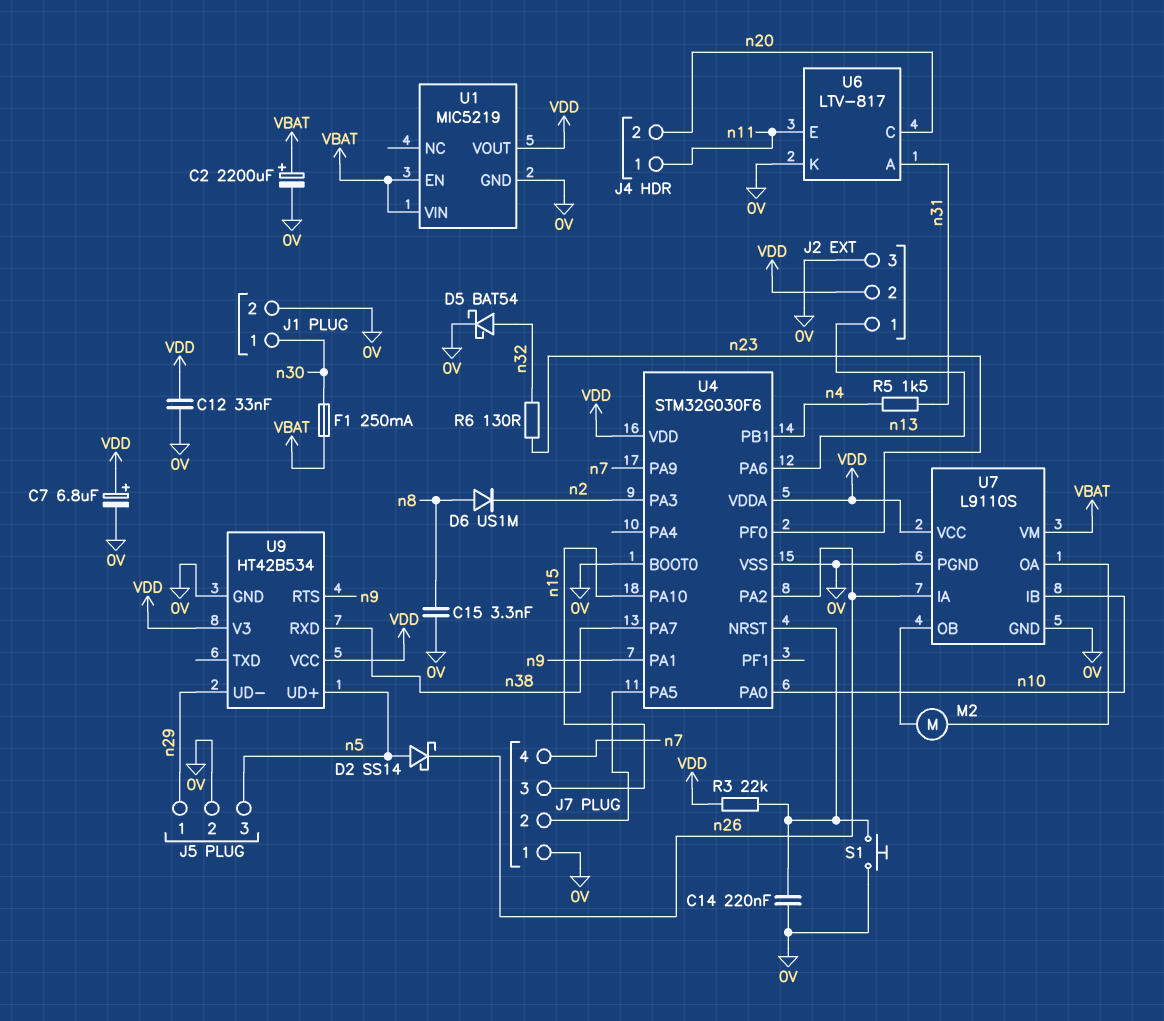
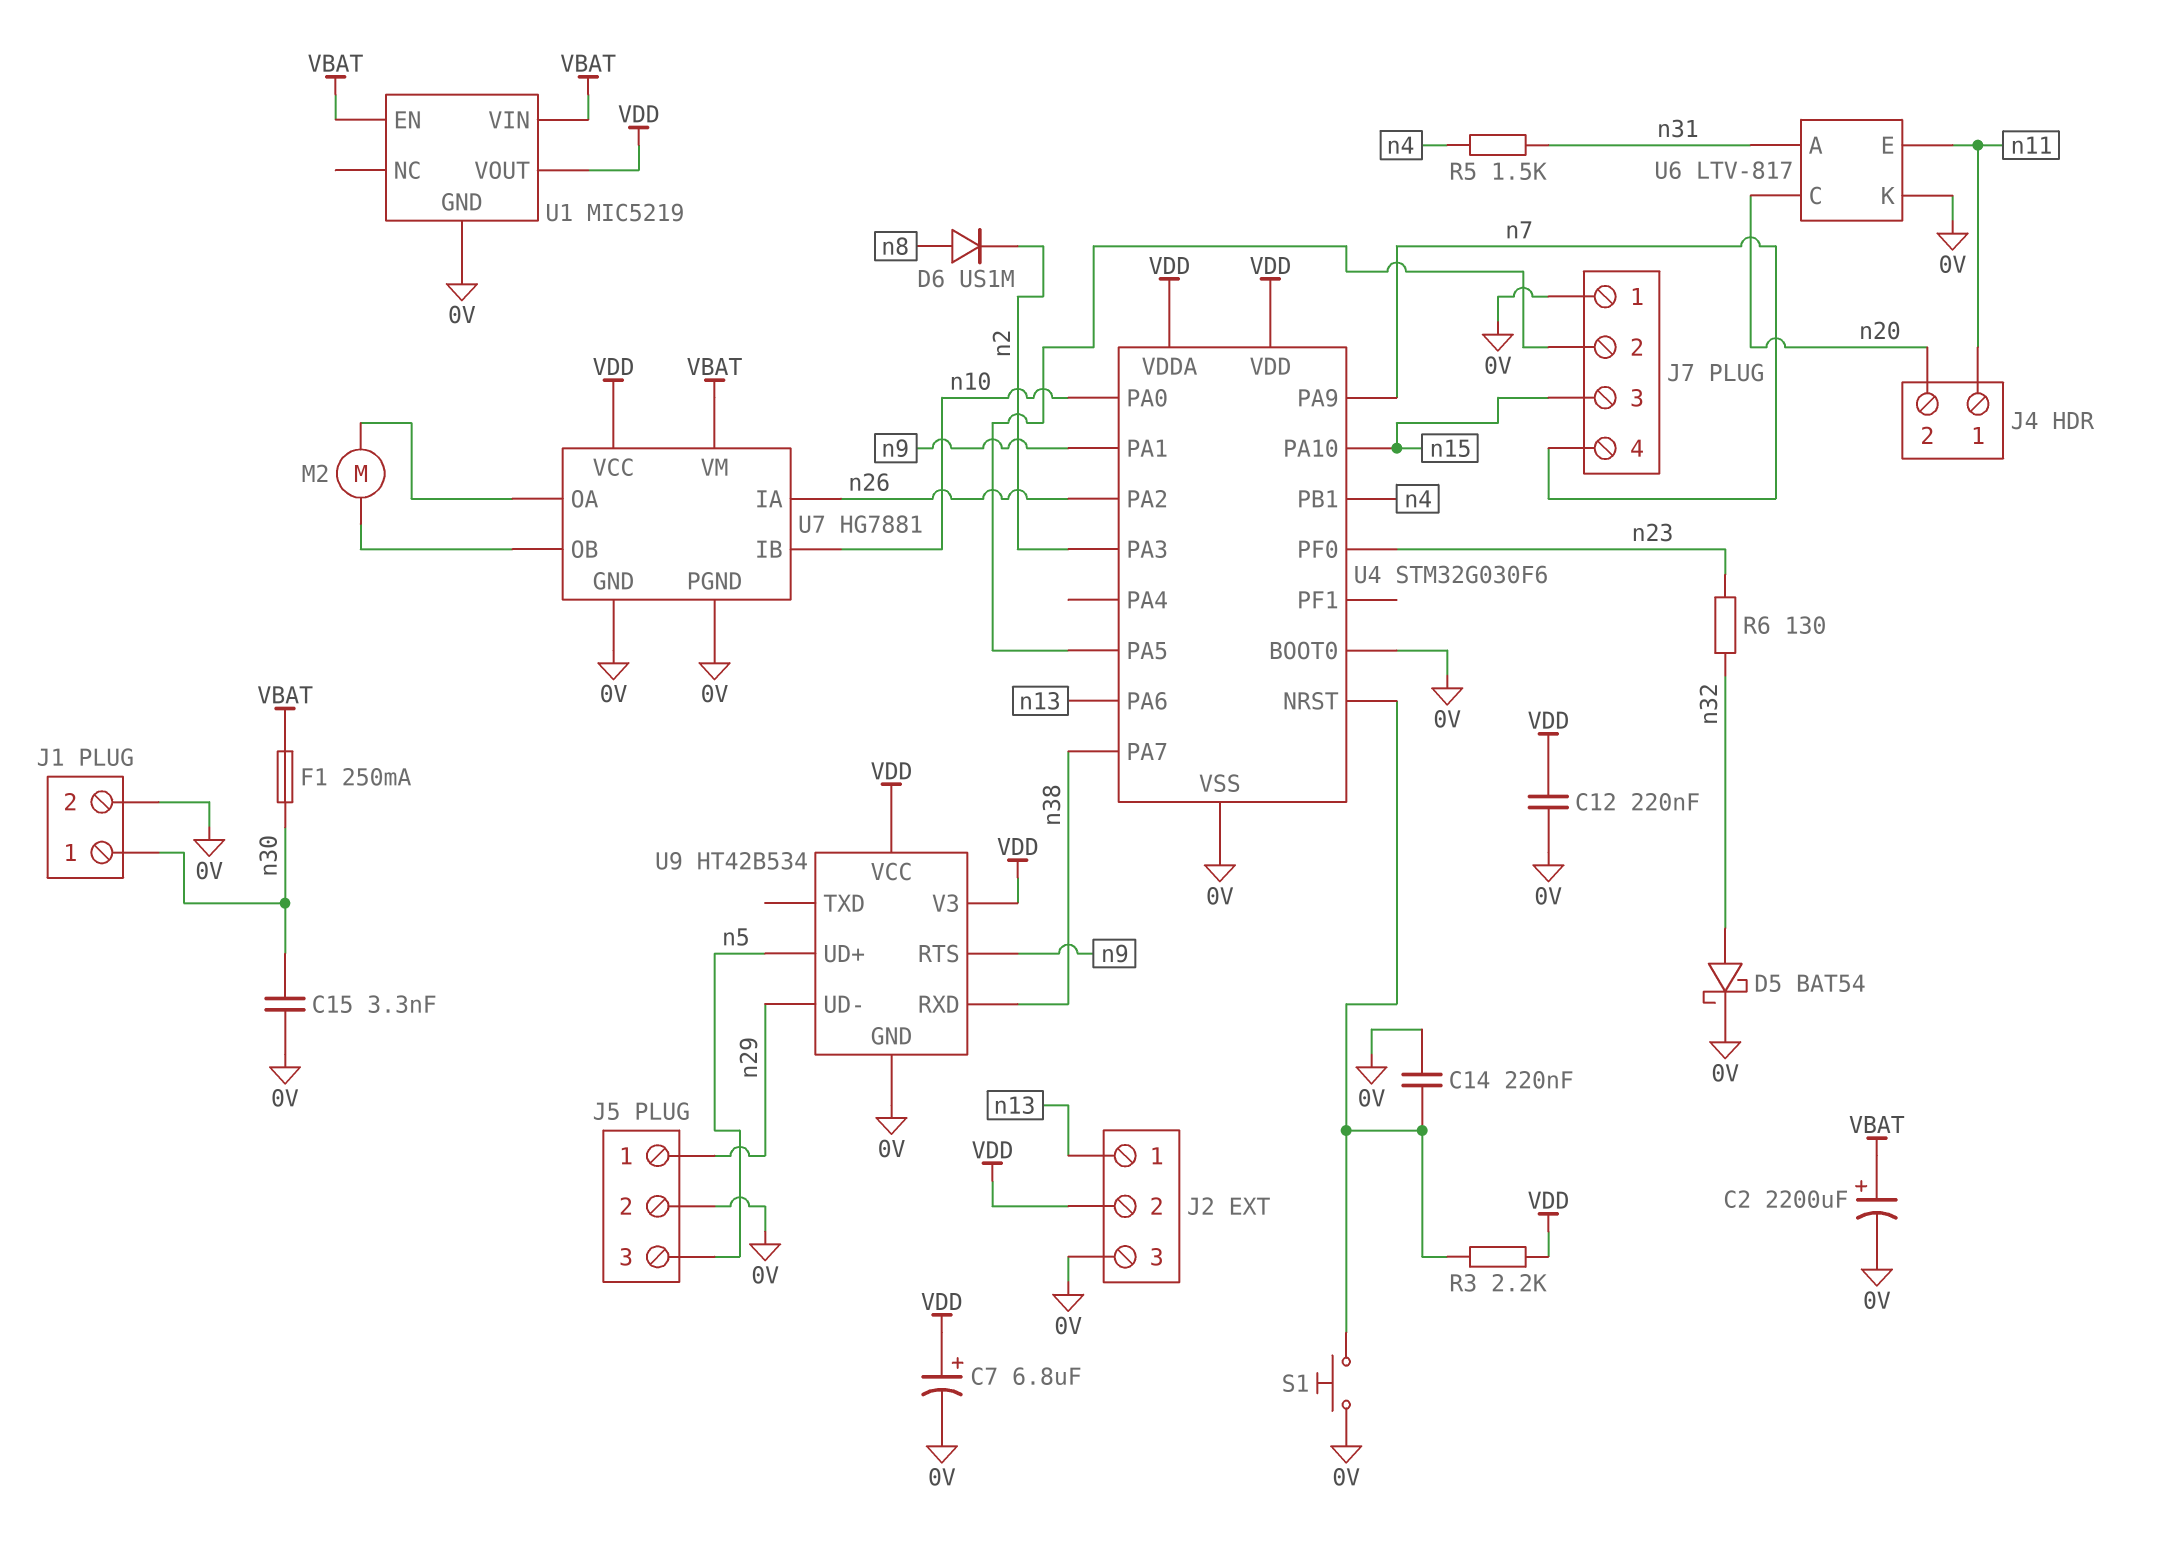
C12: 33nF (0V, VDD) -> 220nF (0V, VDD)
C15: 3.3nF (0V, n8) -> 3.3nF (0V, n30)
D2: schottky SS14 (A n5, K n26) -> none
R3: 22k (U4/NRST, VDD) -> 2.2k (U4/NRST, VDD)
U7: L9110S -> HG7881

